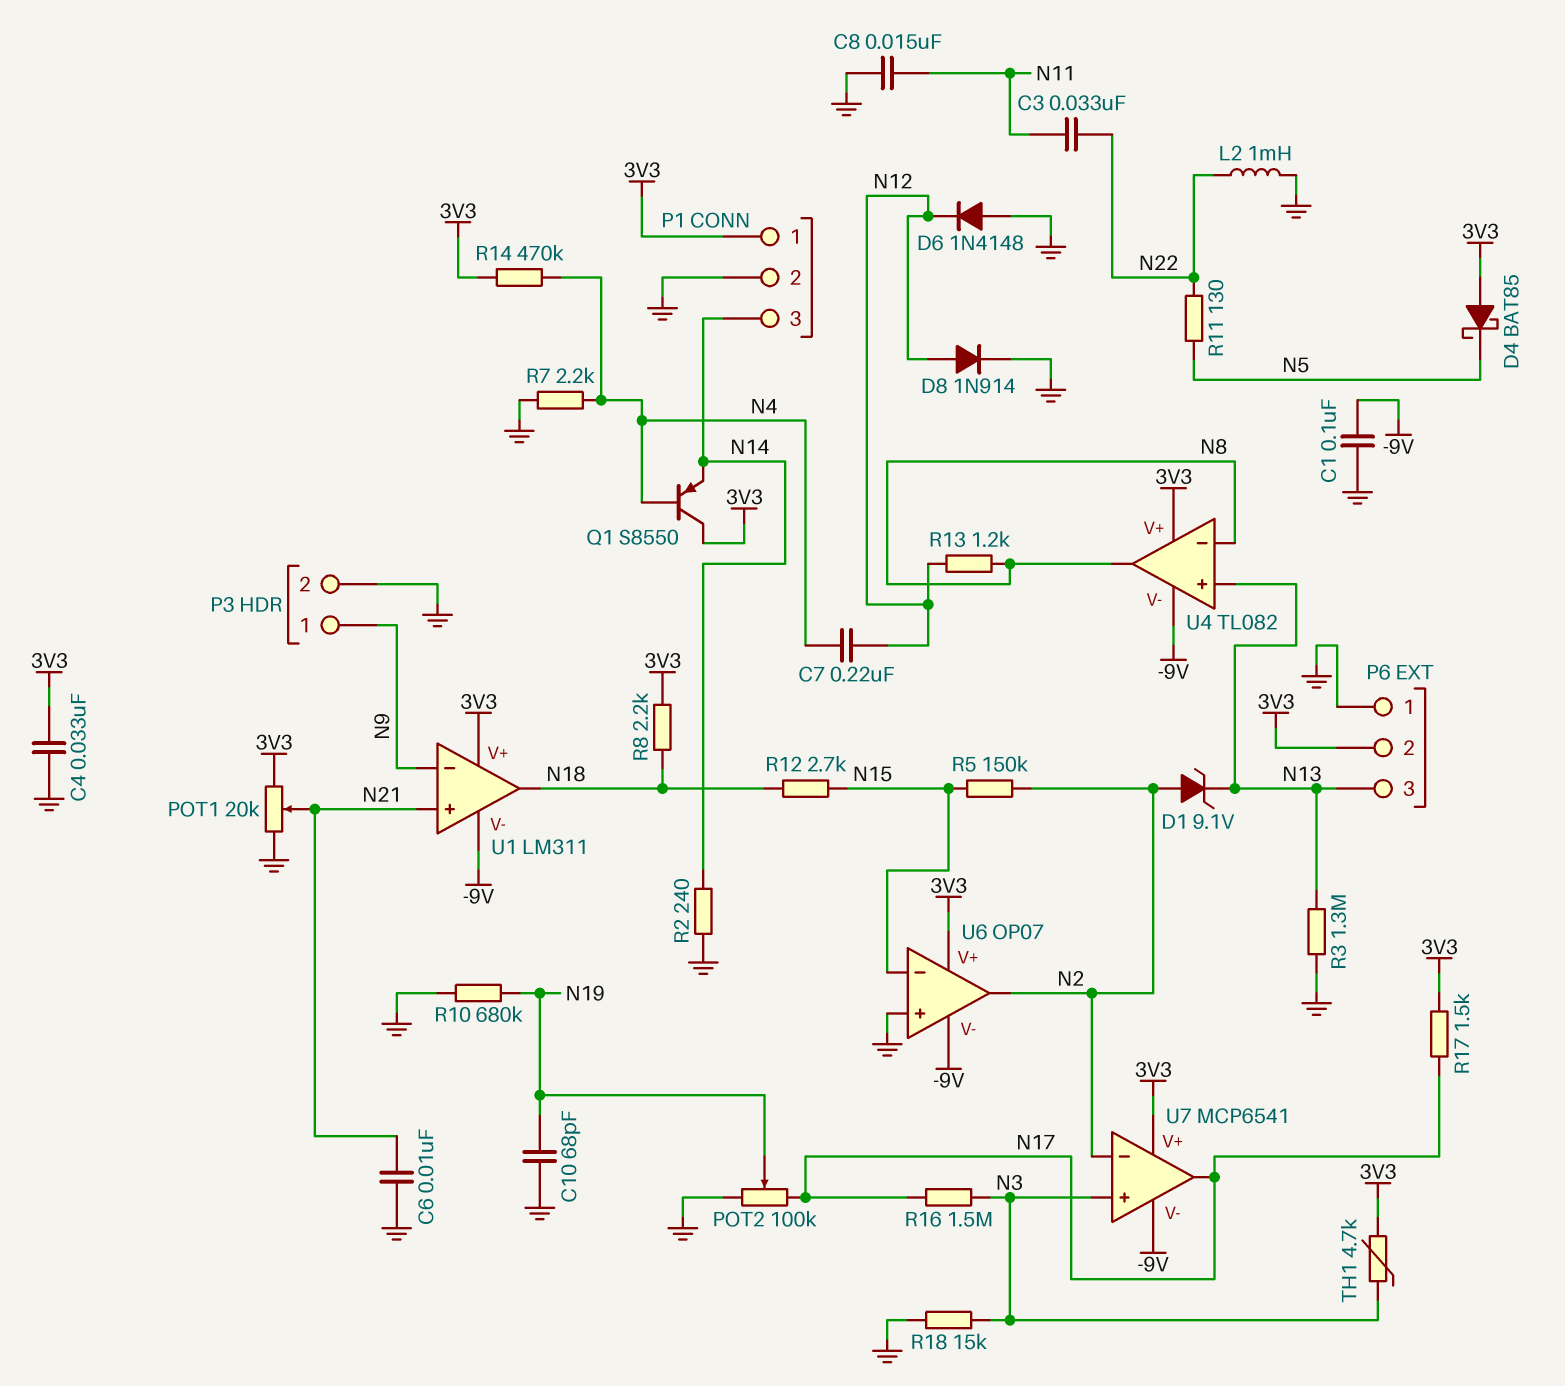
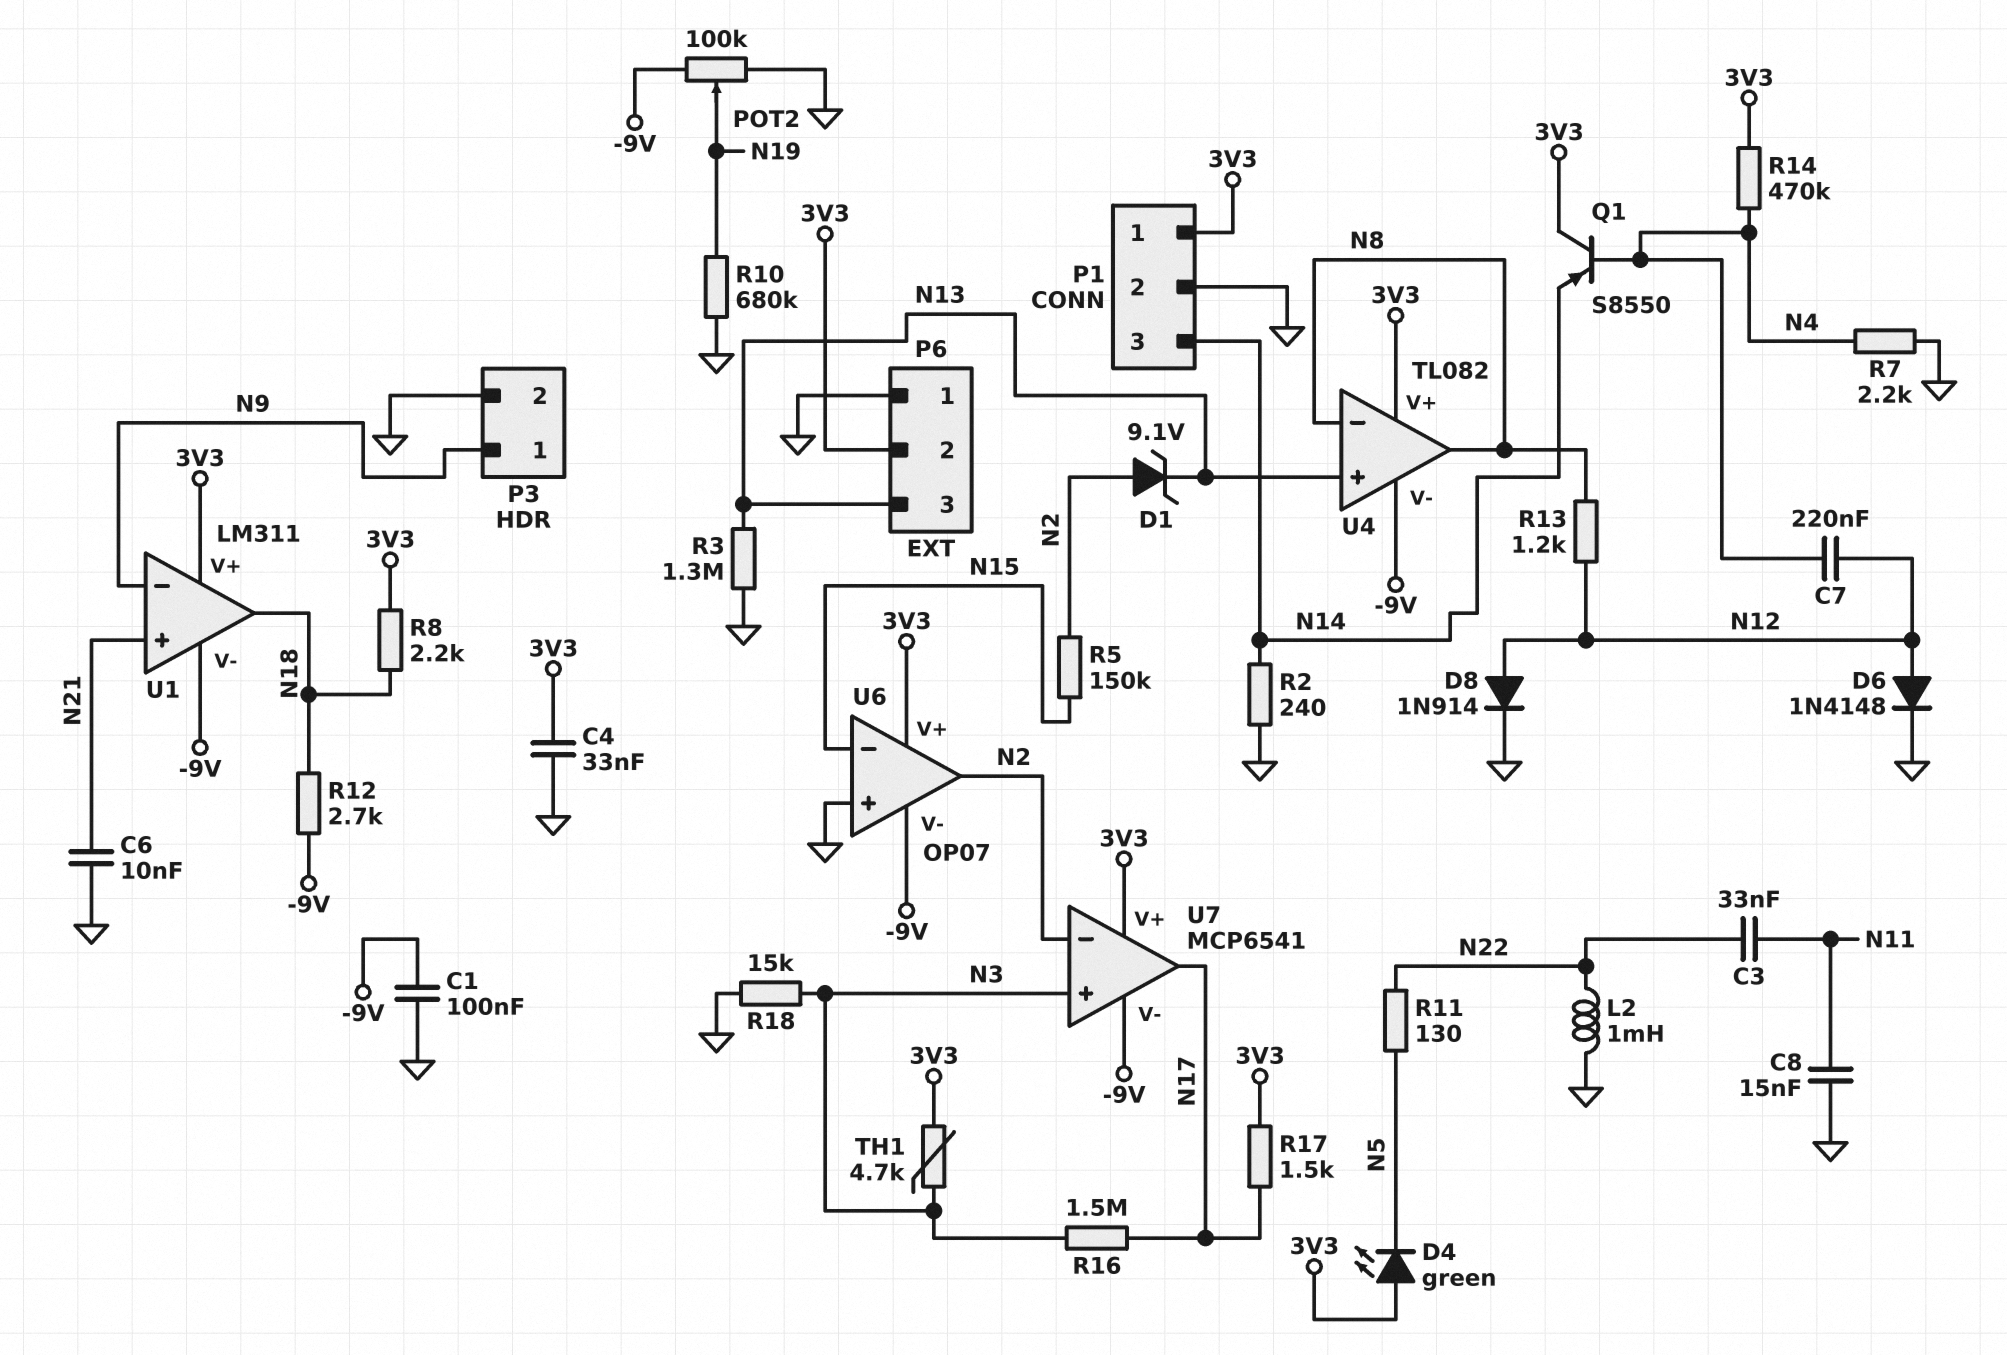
C10: 68pF (GND, N19) -> none
D4: schottky BAT85 (A 3V3, K N5) -> LED green (A 3V3, K N5)
D6: diode 1N4148 (A GND, K N12) -> diode 1N4148 (A N12, K GND)
POT1: 20k (3V3, GND, wiper N21) -> none
POT2: 100k (GND, N17, wiper N19) -> 100k (-9V, GND, wiper N19)
R12: 2.7k (N15, N18) -> 2.7k (-9V, N18)

